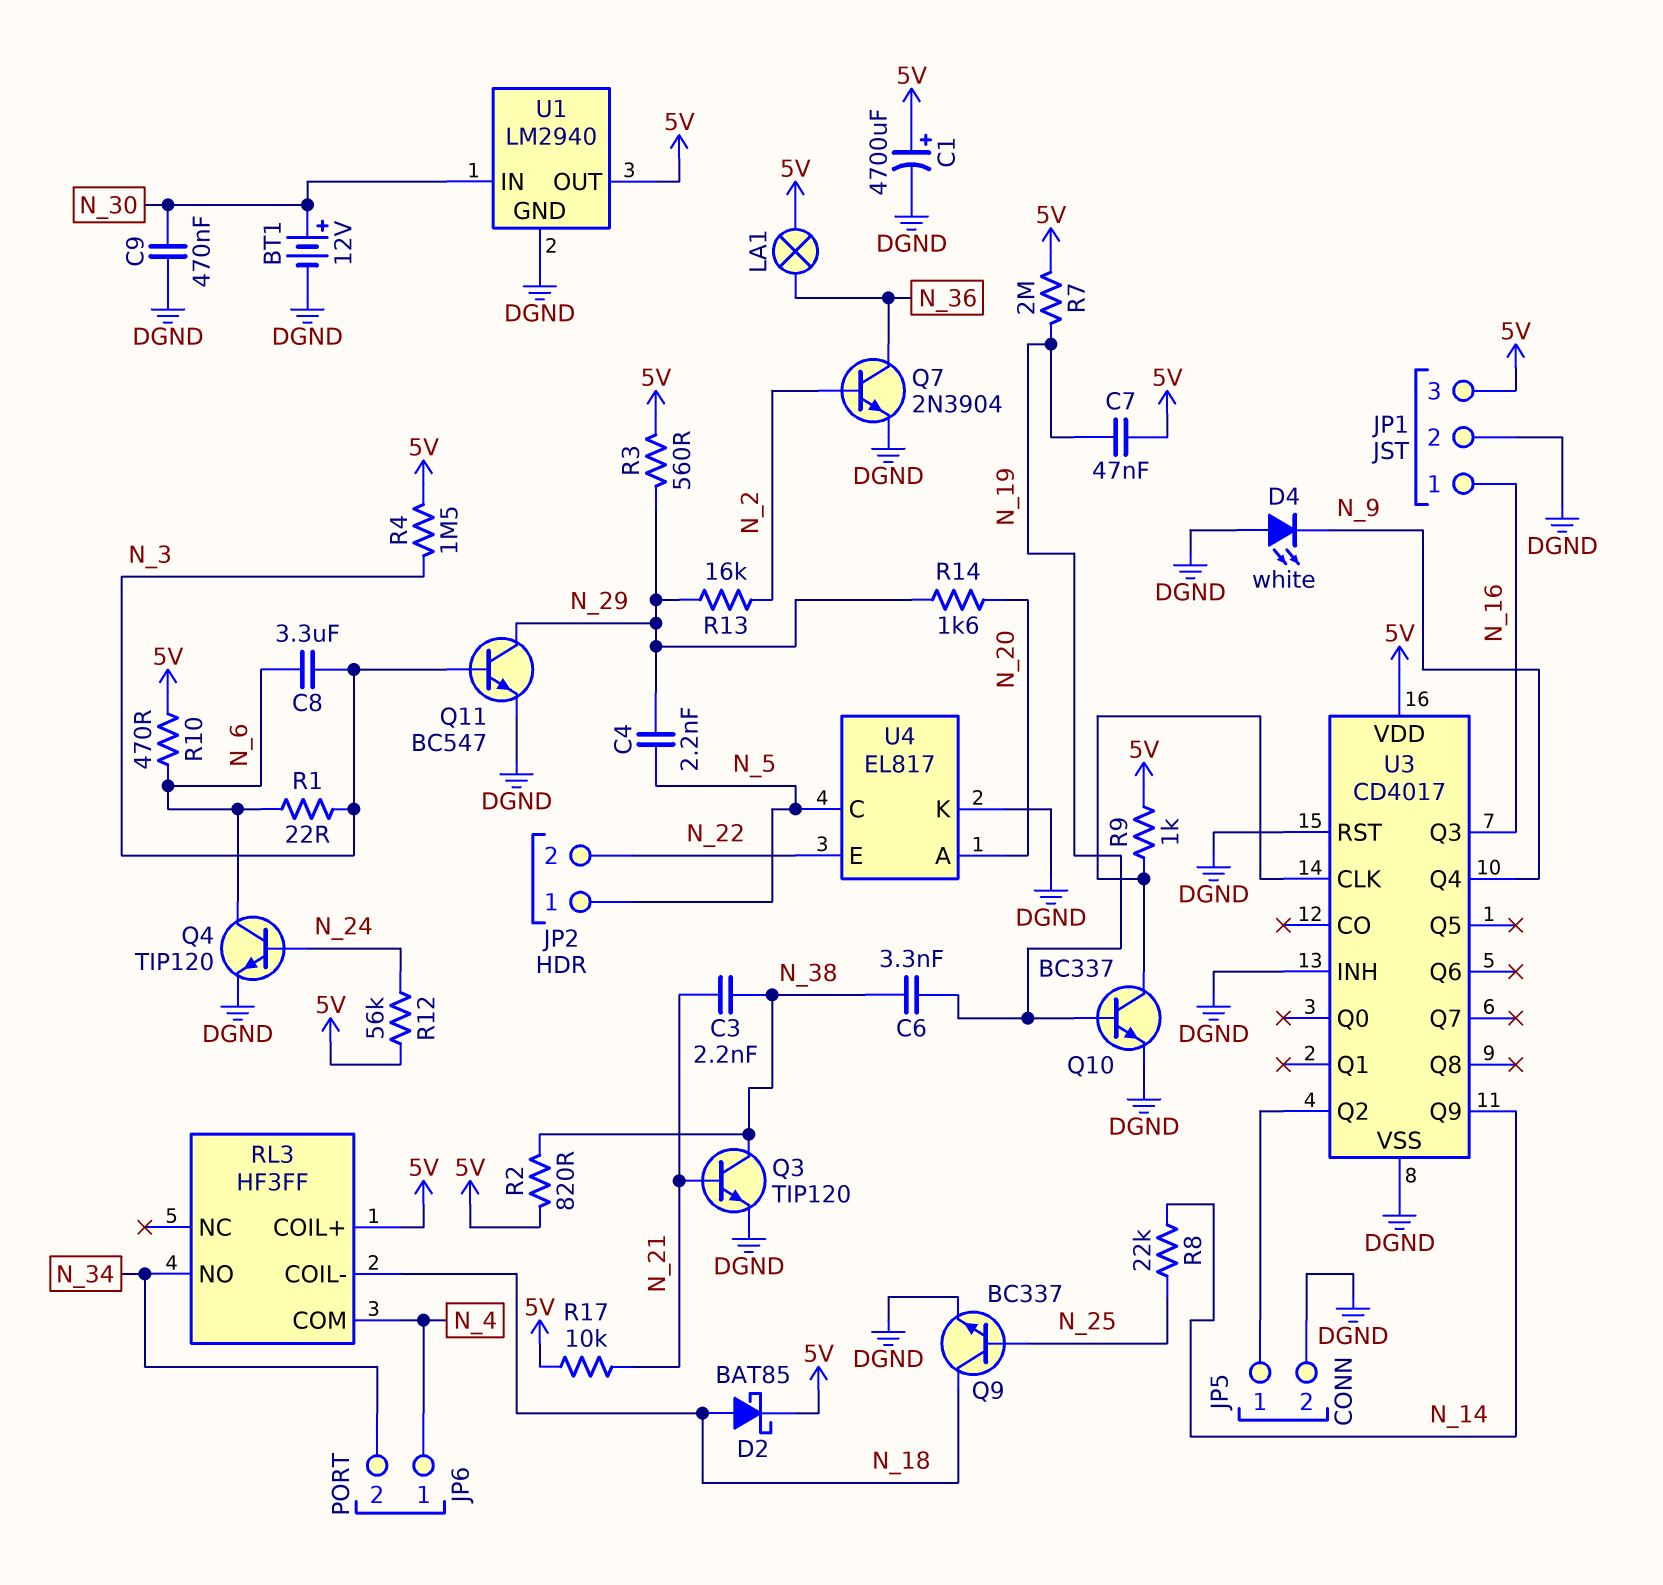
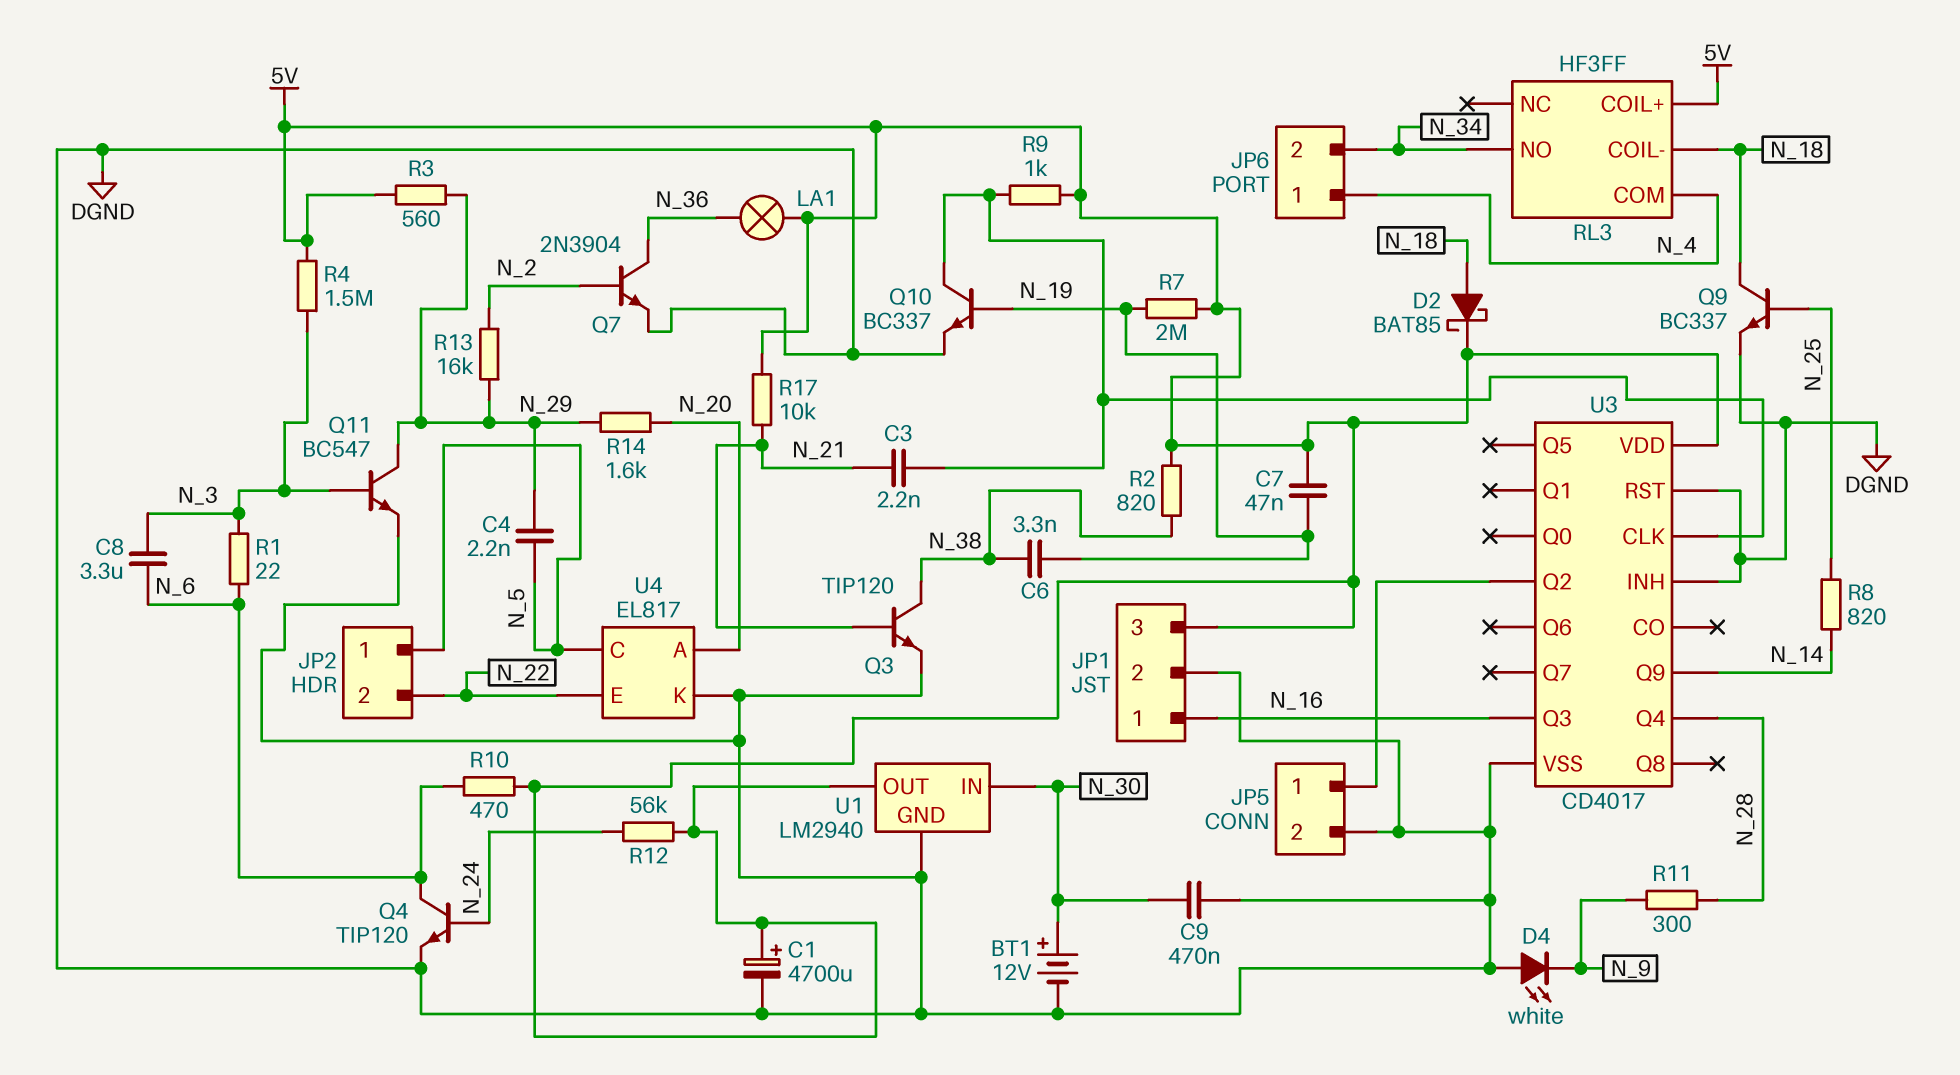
C3: 2.2nF (N_21, N_38) -> 2.2nF (N_21, U3/CLK)
R8: 22k (N_14, N_25) -> 820 (N_14, N_25)
R11: none -> 300 (N_9, N_28)
U3 pin Q4: N_9 -> N_28

